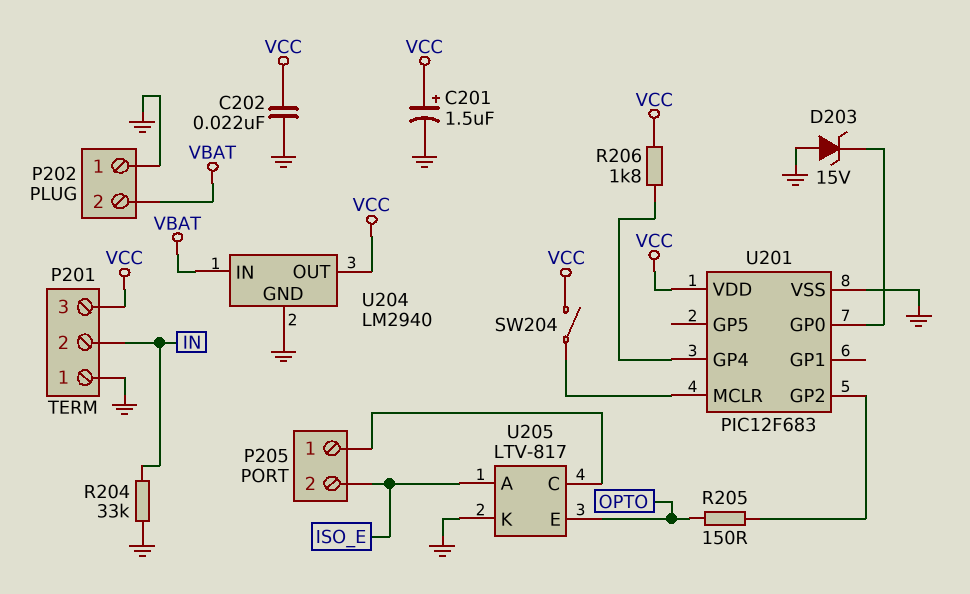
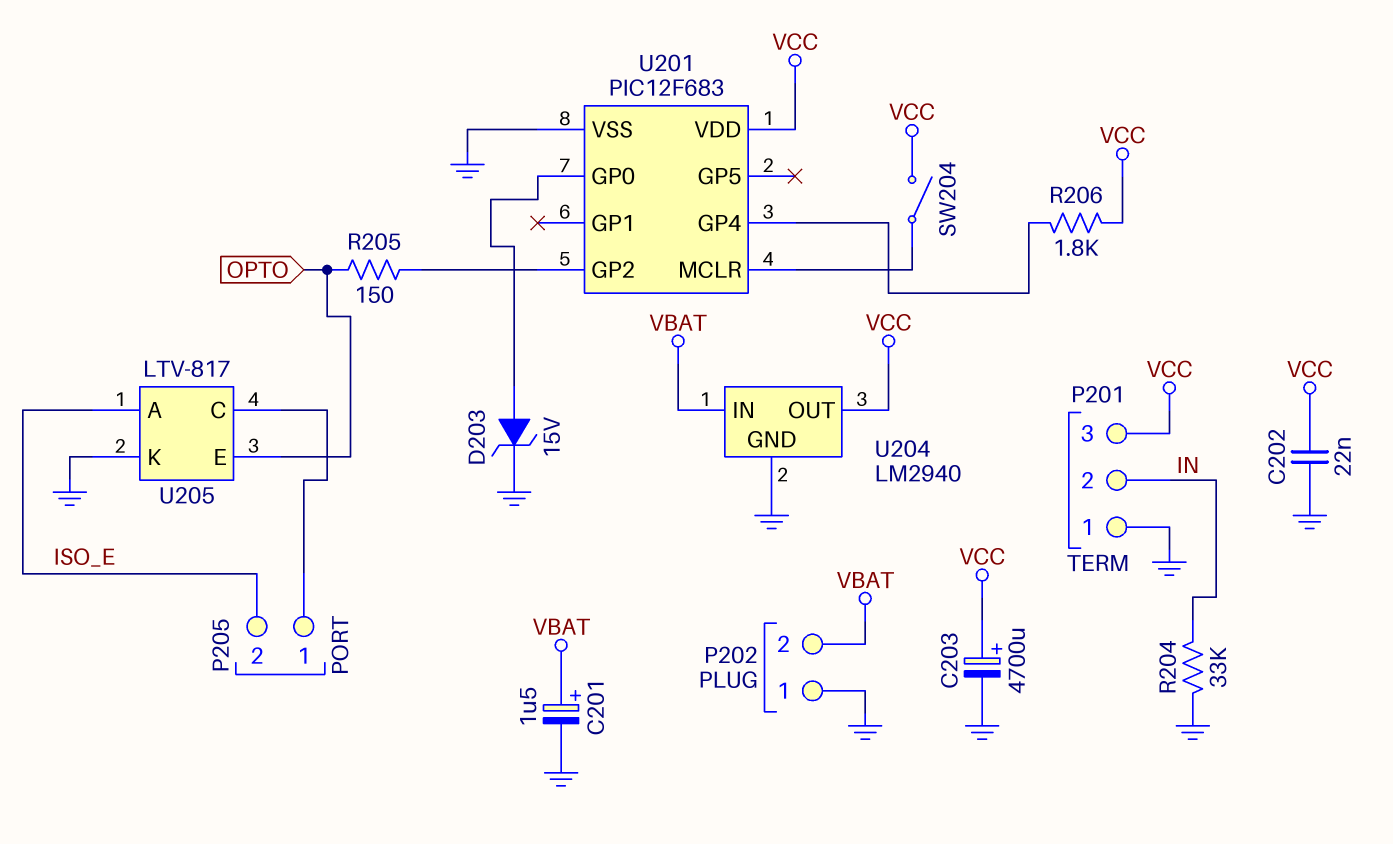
C201: 1.5uF (plus VCC, minus GND) -> 1.5uF (plus VBAT, minus GND)
C203: none -> 4700uF (plus VCC, minus GND)
D203: zener 15V (A GND, K U201/GP0) -> zener 15V (A U201/GP0, K GND)

